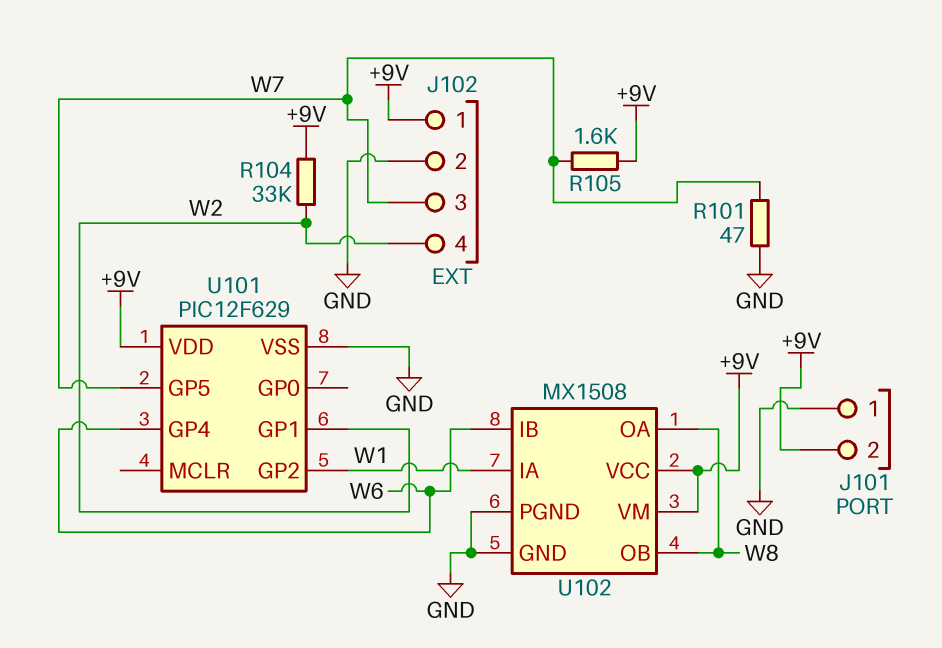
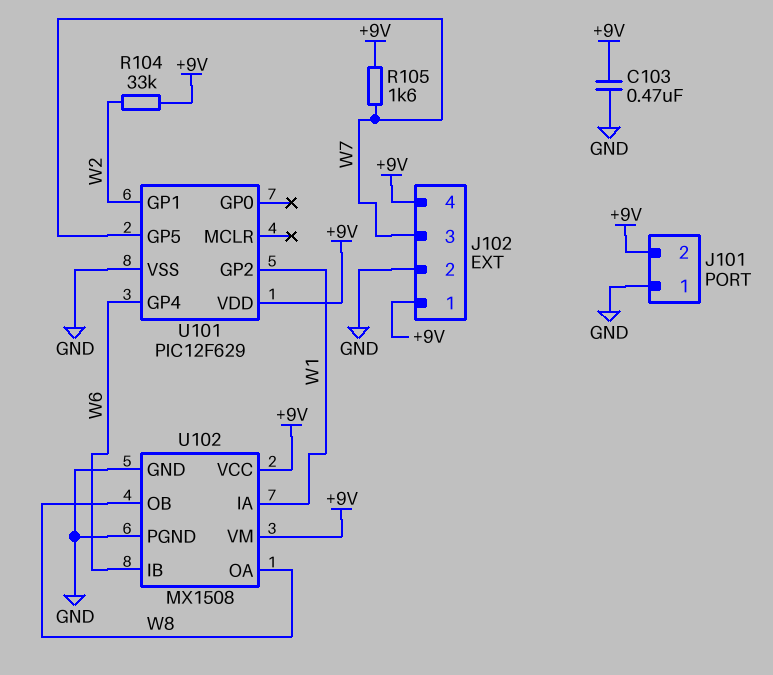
C103: none -> 470nF (+9V, GND)
J102 pin 4: W2 -> +9V
R101: 47 (GND, W7) -> none

